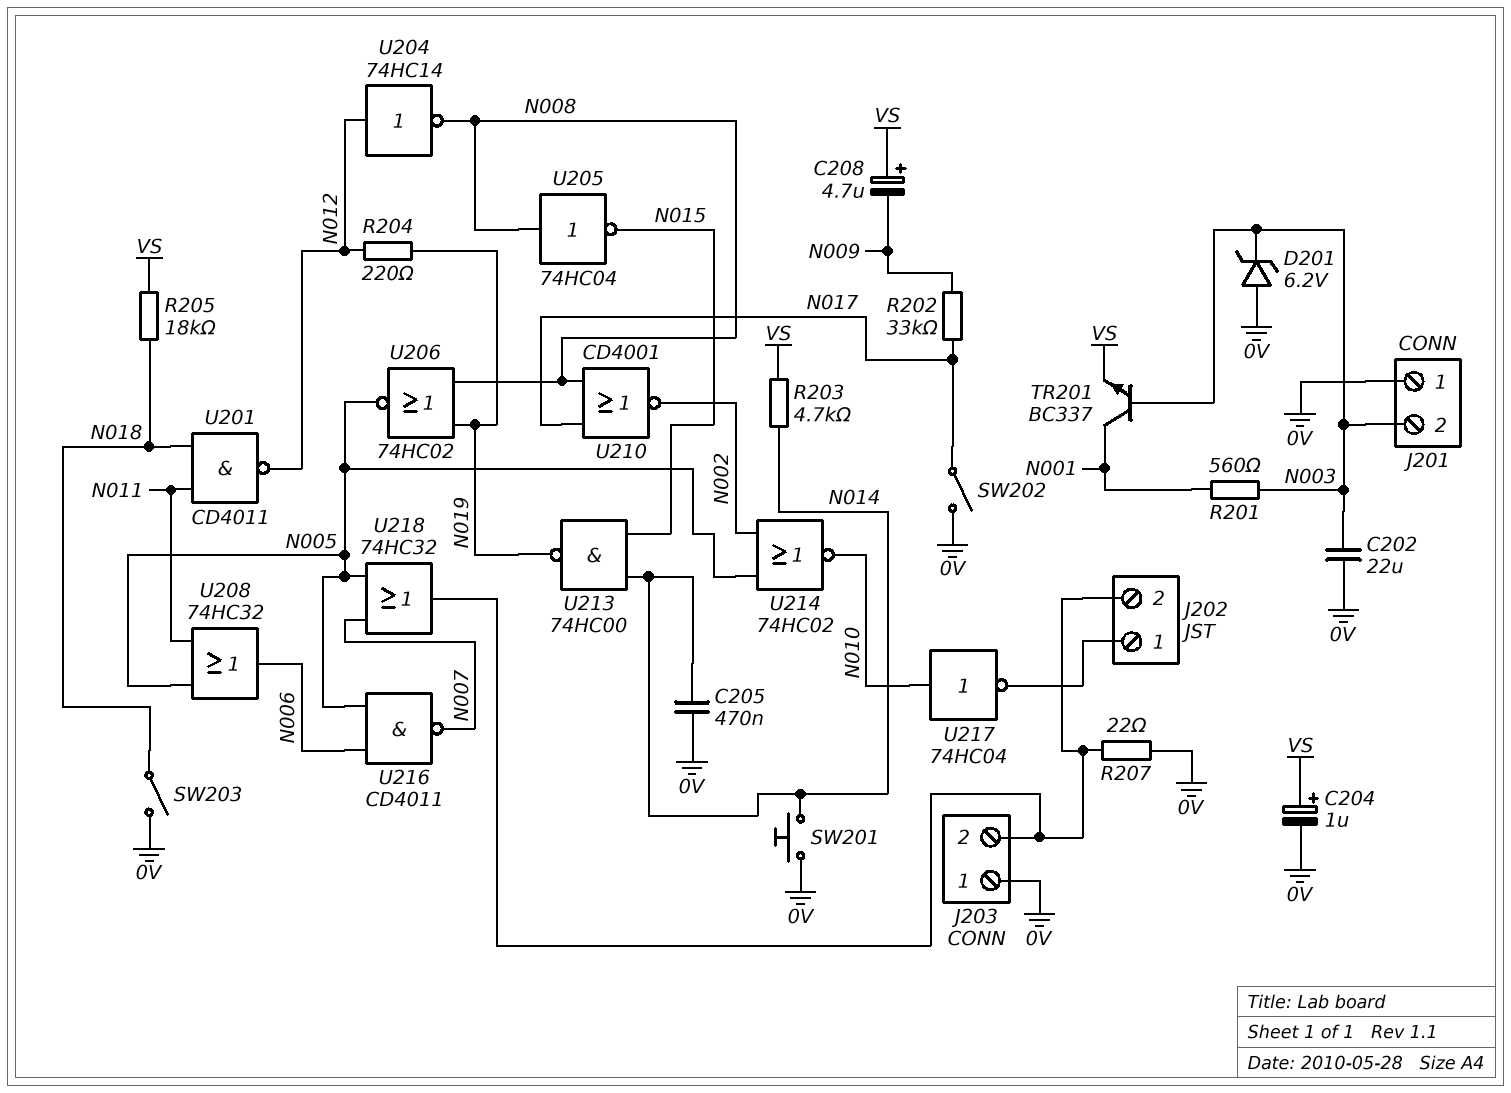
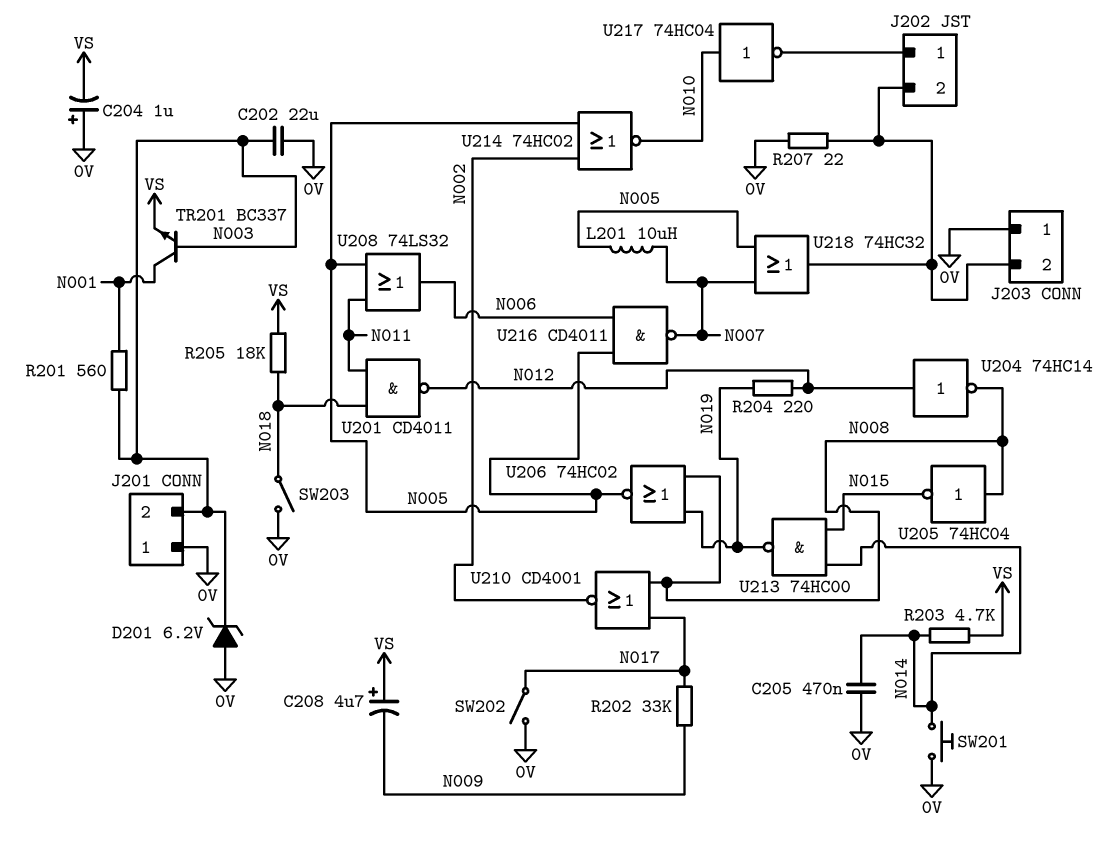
C204: 1uF (plus VS, minus 0V) -> 1uF (plus 0V, minus VS)
L201: none -> 10uH (N005, N007)
U208: OR 74HC32 (in N005, in N011, out N006) -> OR 74LS32 (in N005, in N011, out N006)

